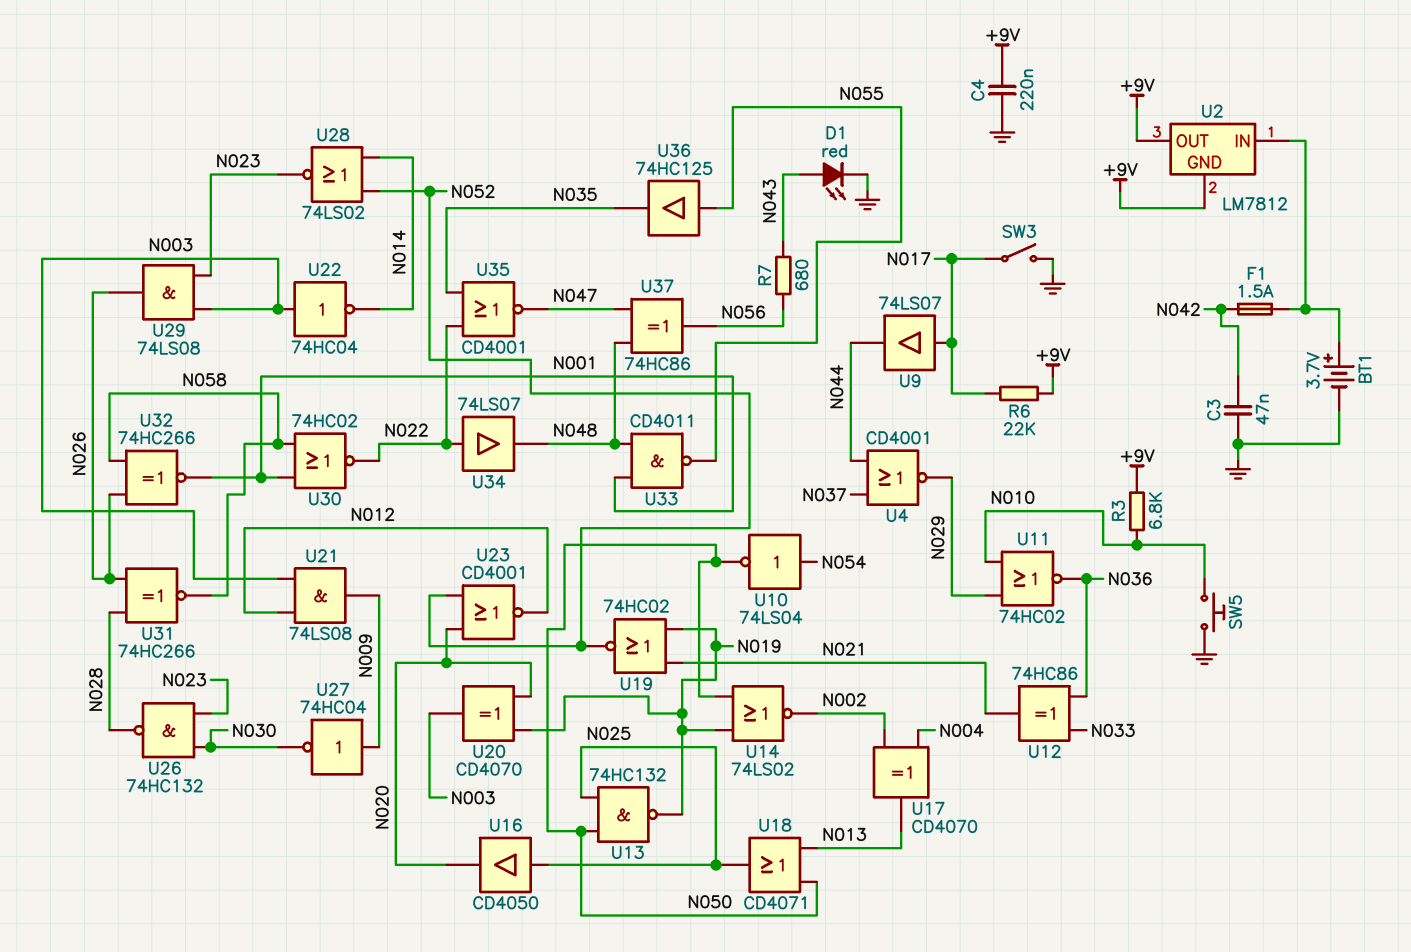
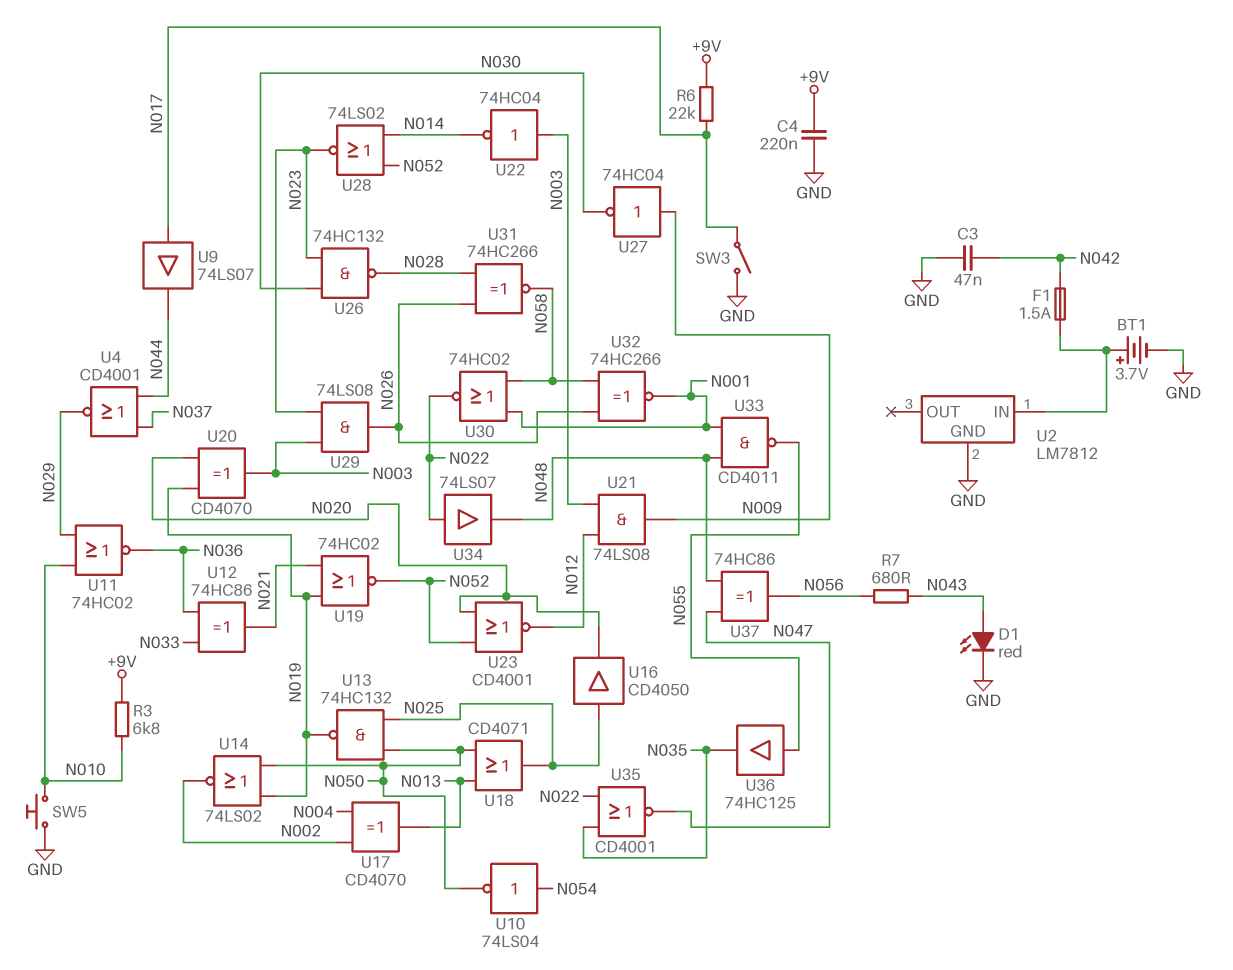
U2 pin GND: +9V -> GND
U2 pin OUT: +9V -> none

